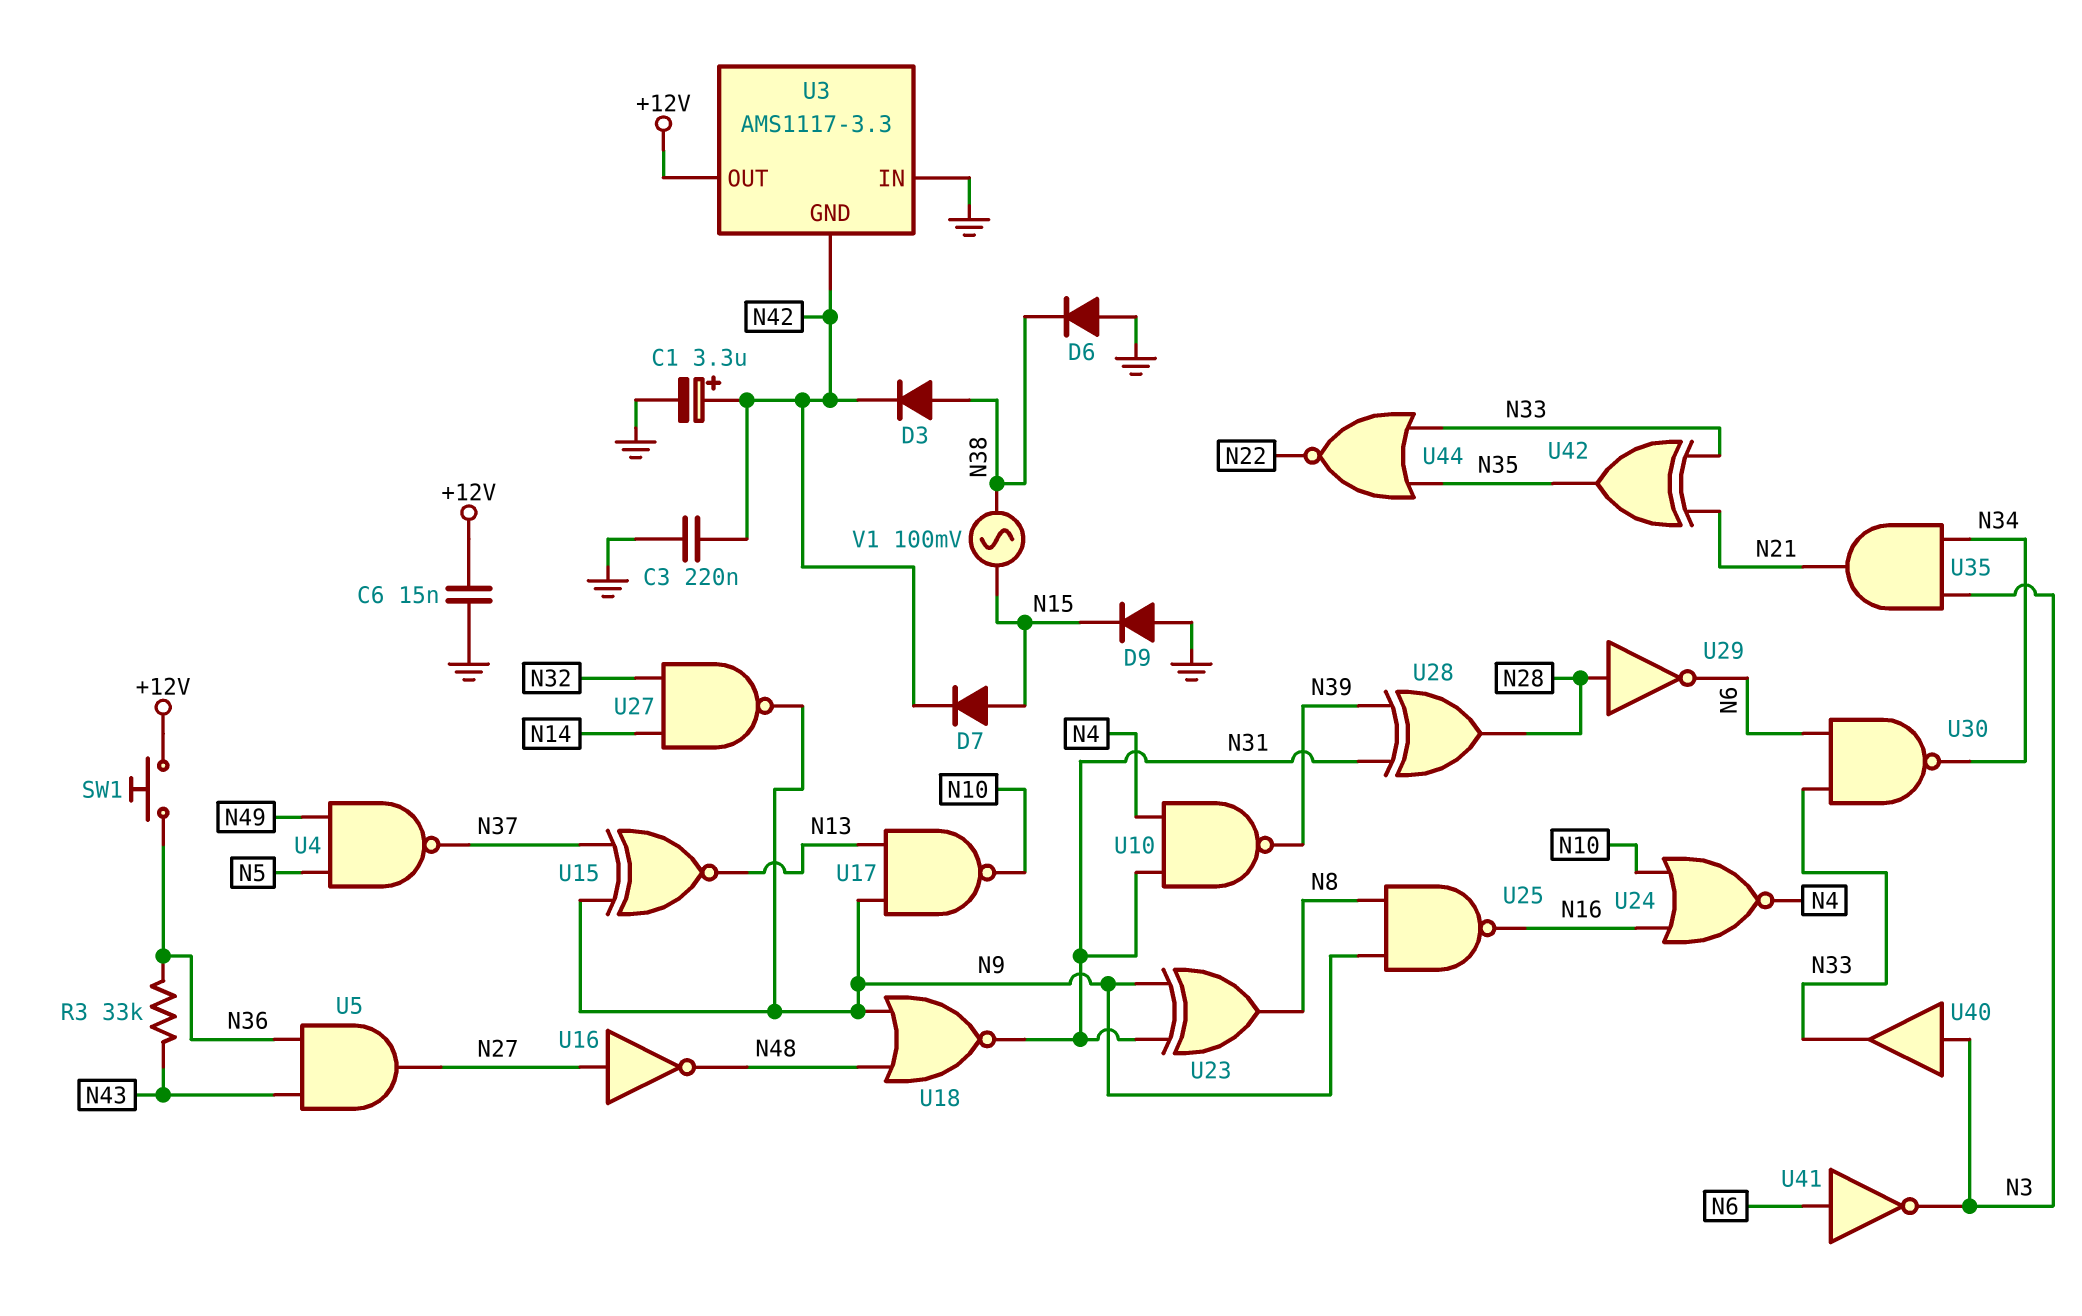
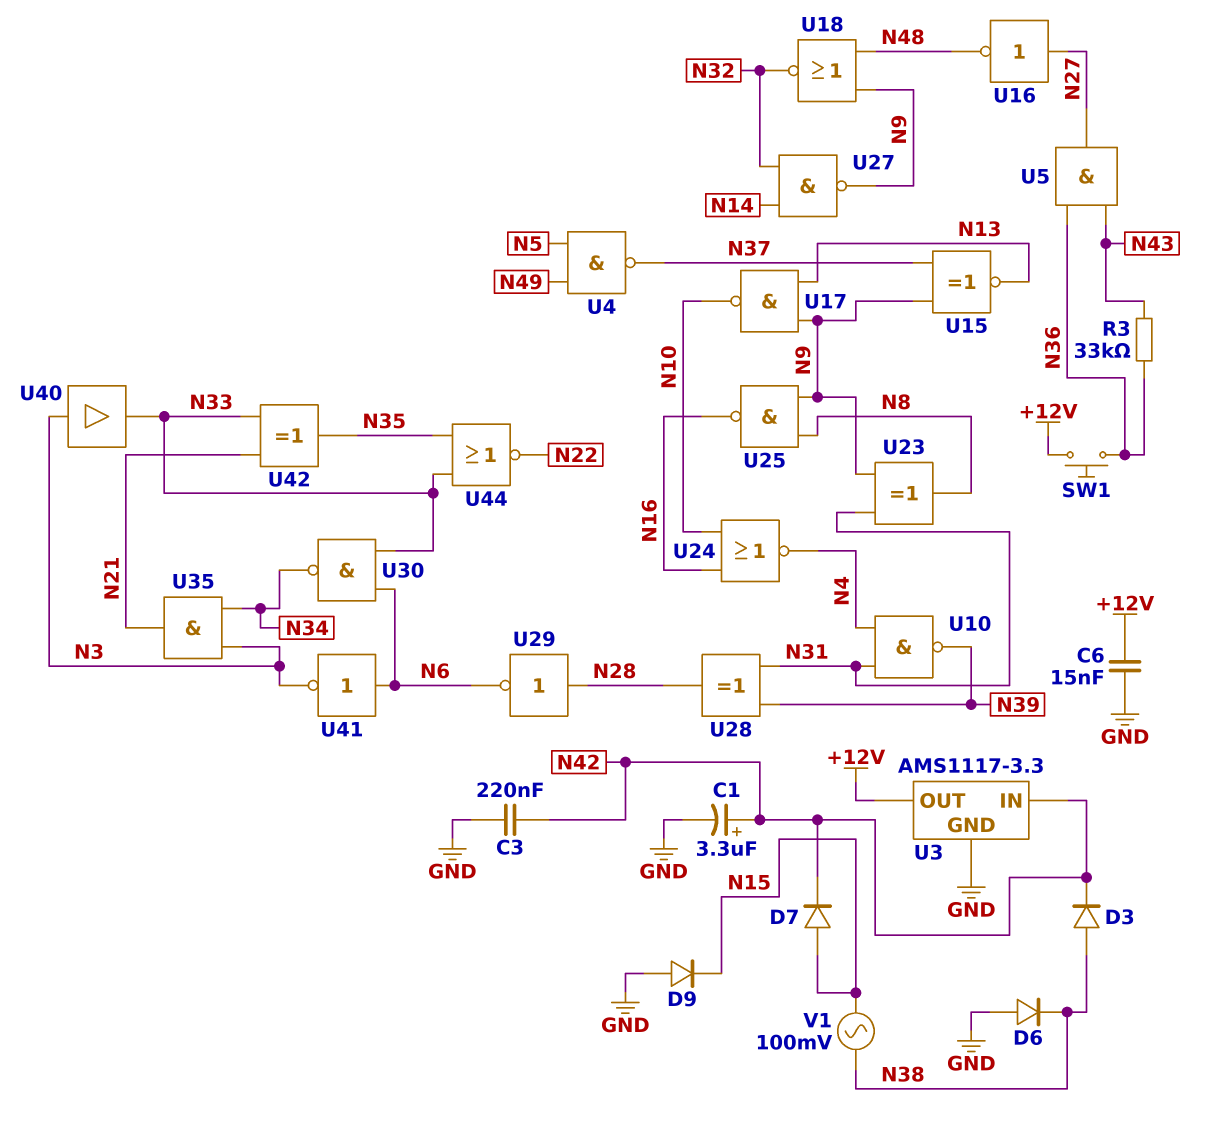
U3 pin GND: N42 -> GND
U3 pin IN: GND -> N42
U18: NOR (in N9, in N48, out N31) -> NOR (in N9, in N48, out N32)

